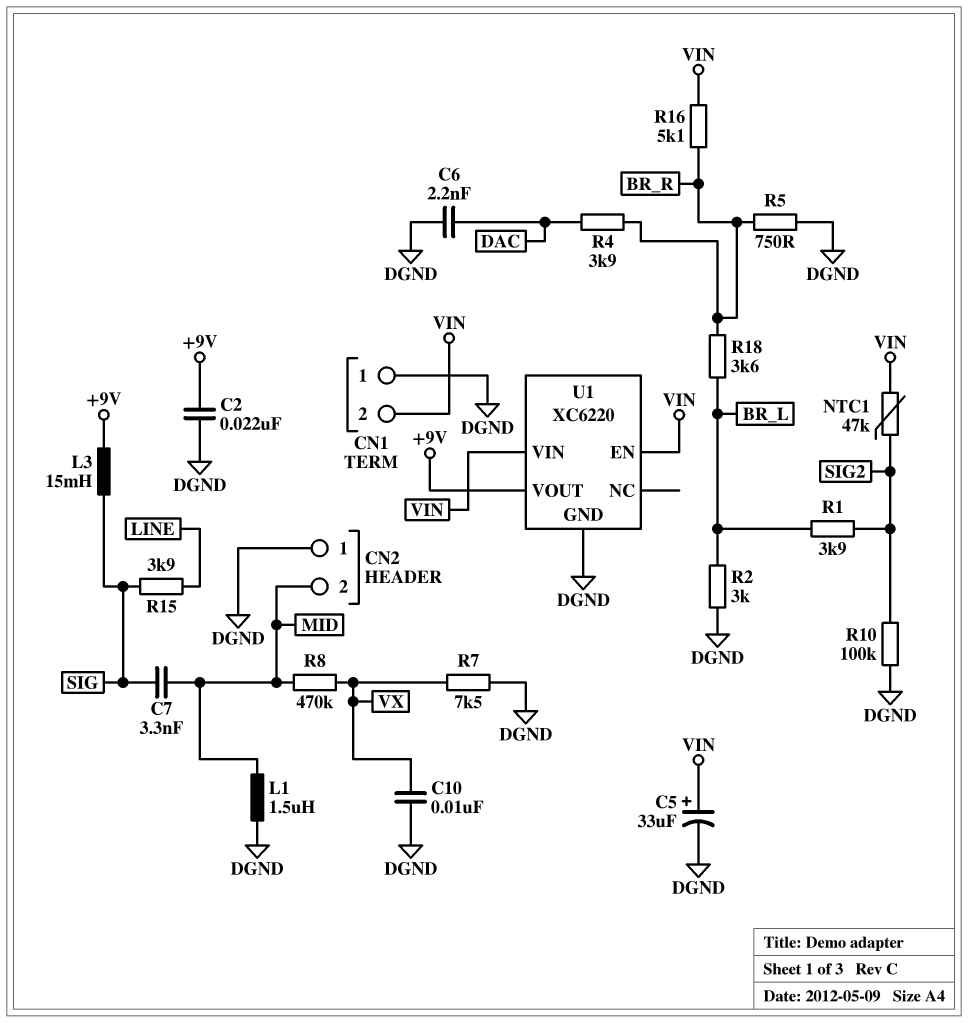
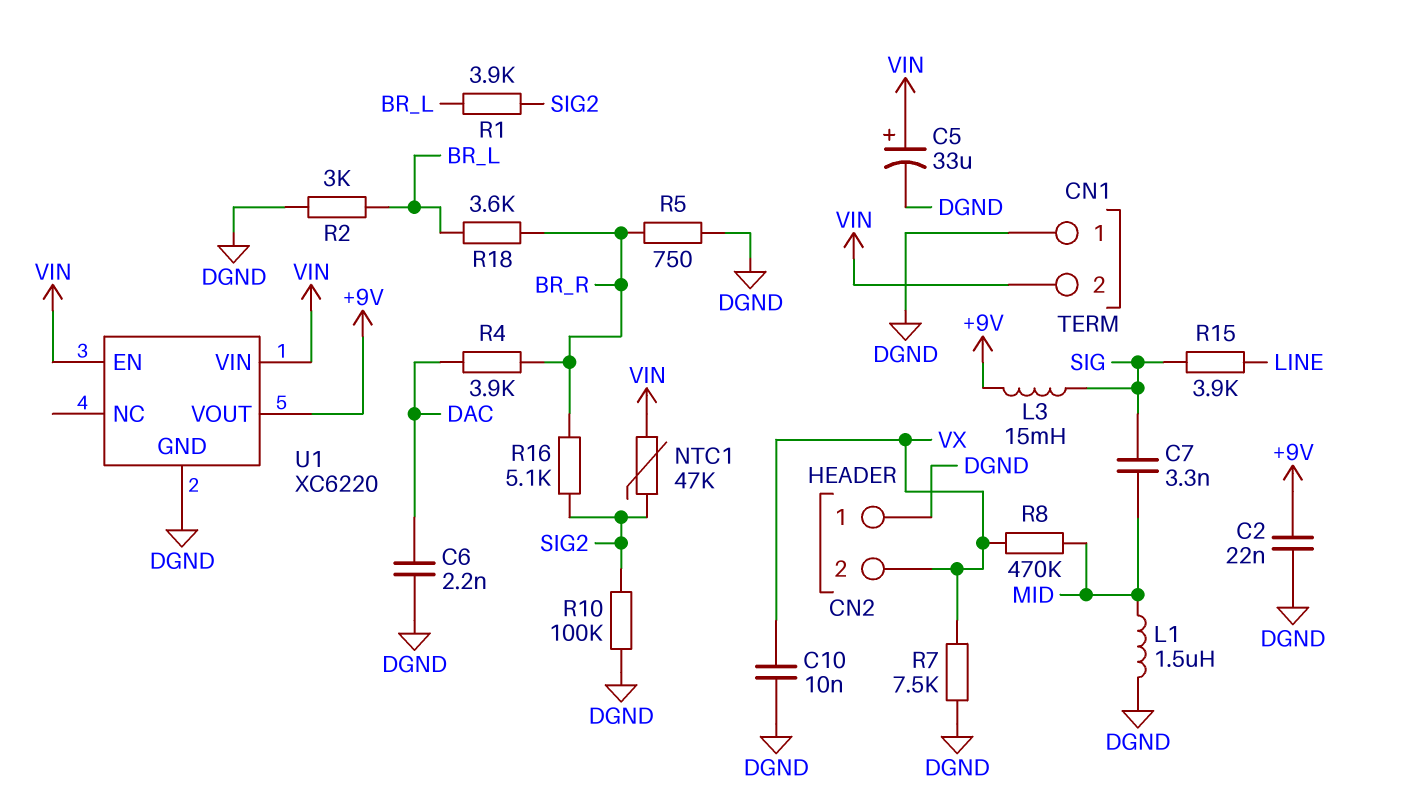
CN2 pin 2: MID -> VX
R16: 5.1k (BR_R, VIN) -> 5.1k (BR_R, SIG2)

